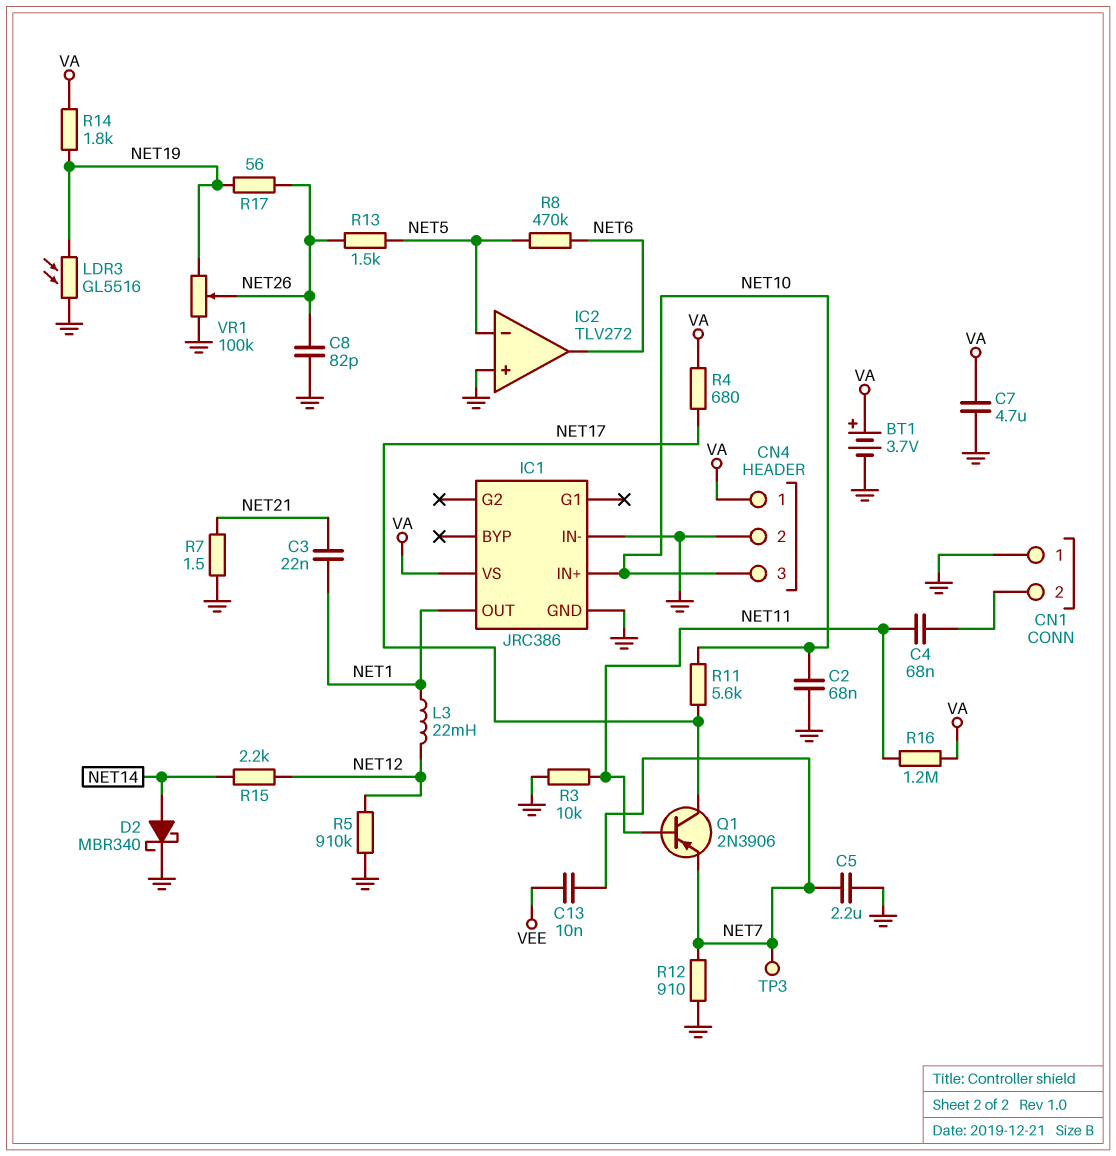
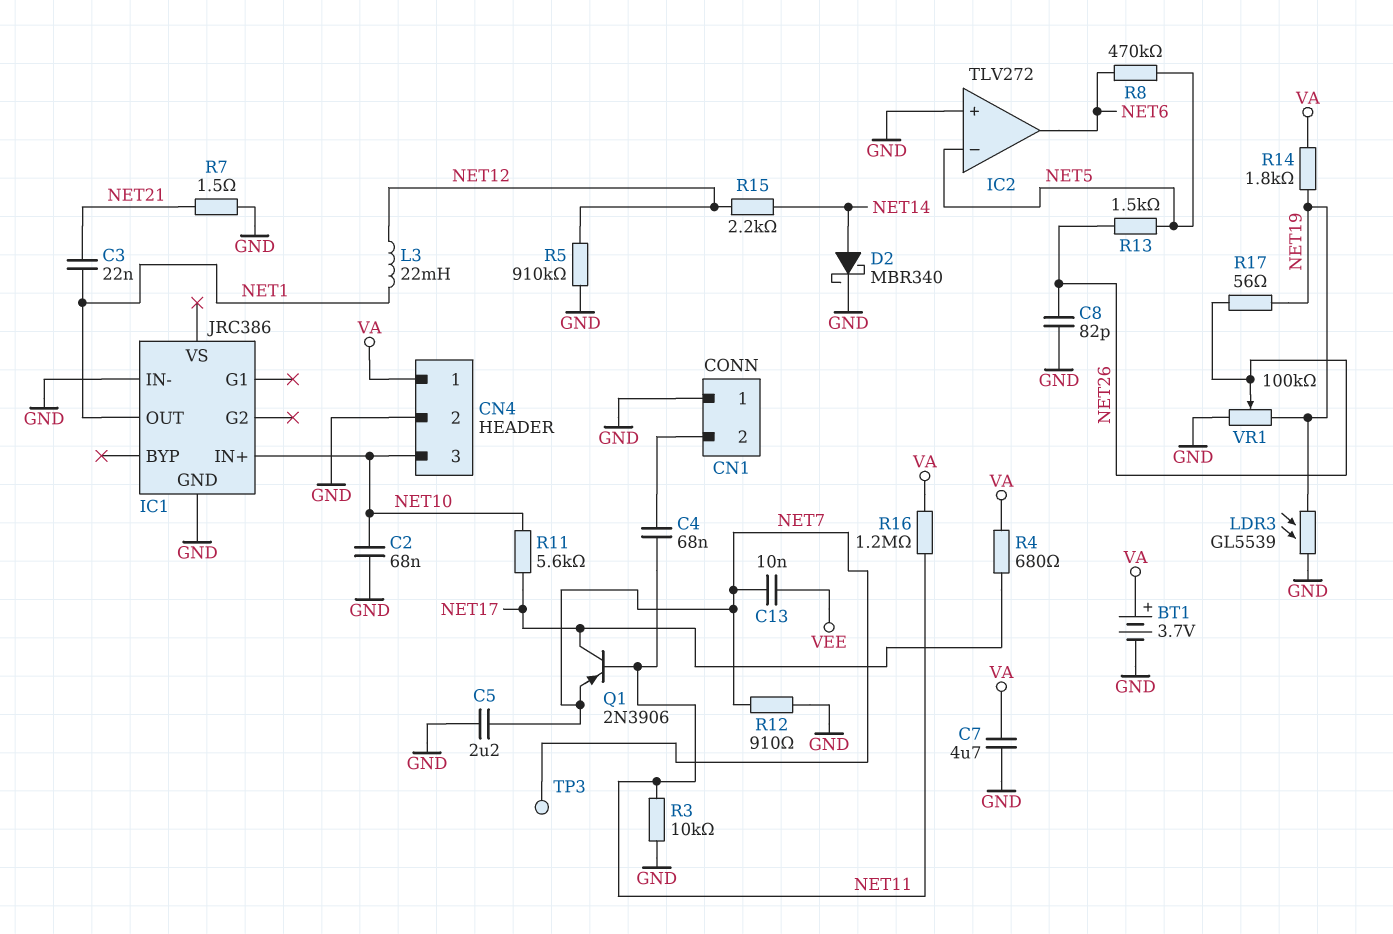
IC1 pin VS: VA -> none
LDR3: GL5516 (GND, NET19) -> GL5539 (GND, NET19)

